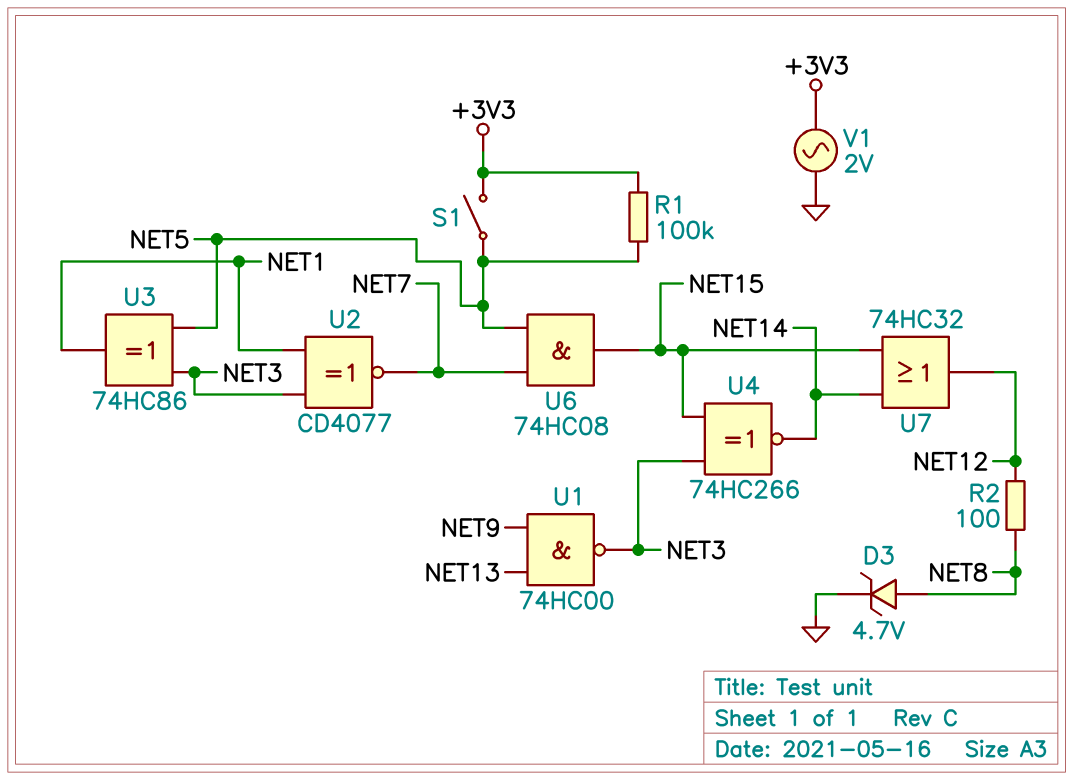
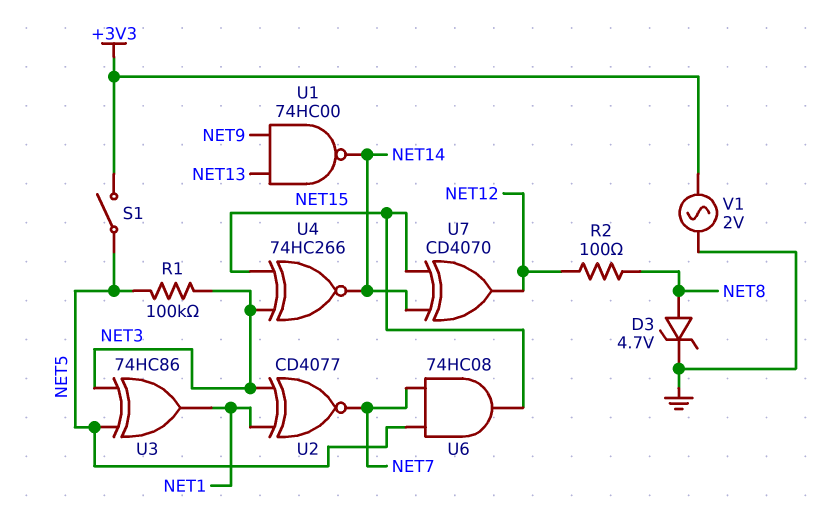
R1: 100k (+3V3, NET5) -> 100k (NET3, NET5)
U1: NAND 74HC00 (in NET9, in NET13, out NET3) -> NAND 74HC00 (in NET9, in NET13, out NET14)
U7: OR 74HC32 (in NET14, in NET15, out NET12) -> XOR CD4070 (in NET14, in NET15, out NET12)

